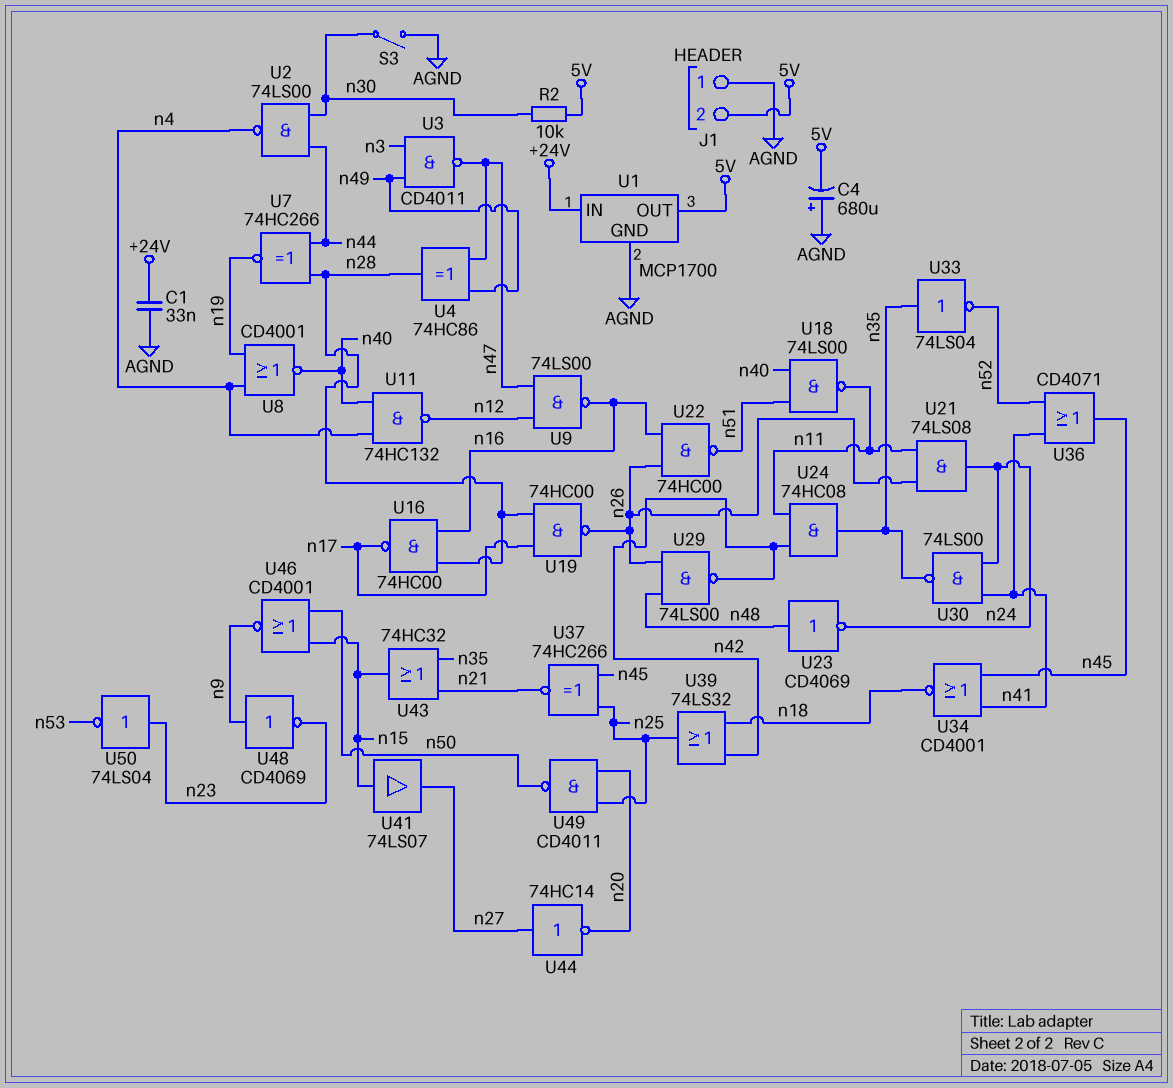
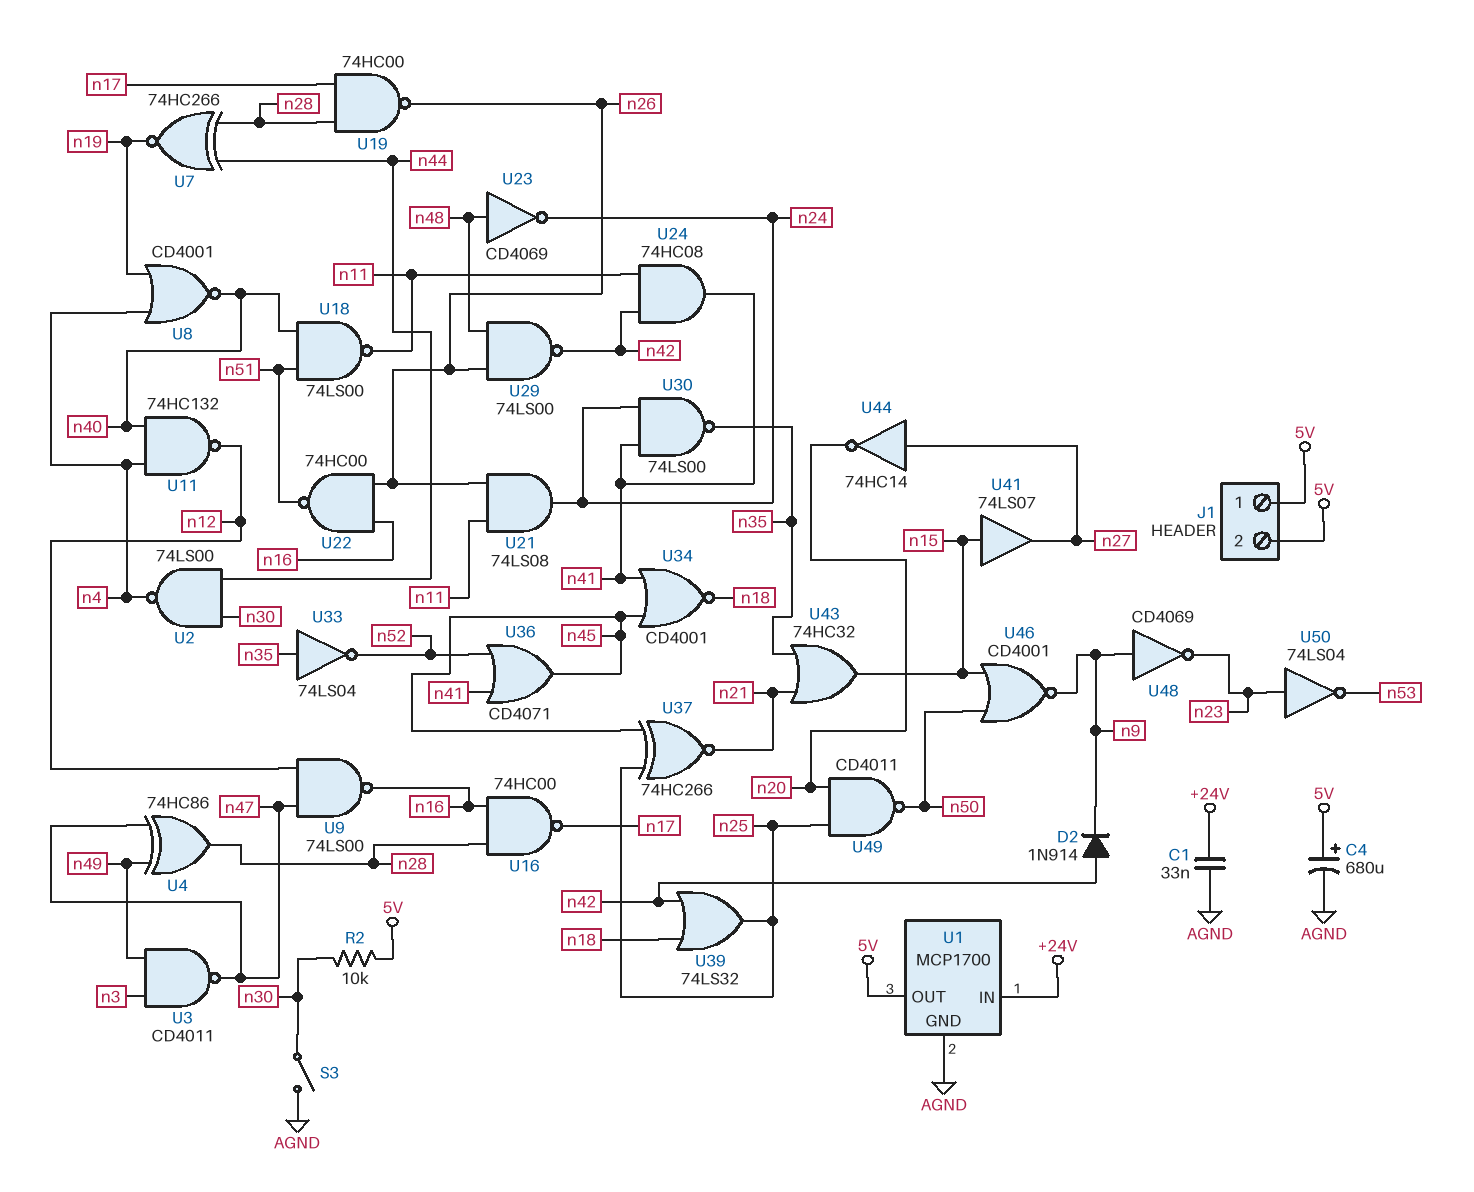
C4: 680uF (plus AGND, minus 5V) -> 680uF (plus 5V, minus AGND)
D2: none -> diode 1N914 (A n42, K n9)
J1 pin 1: AGND -> 5V
U24: AND 74HC08 (in n11, in n42, out n35) -> AND 74HC08 (in n11, in n42, out n41)

